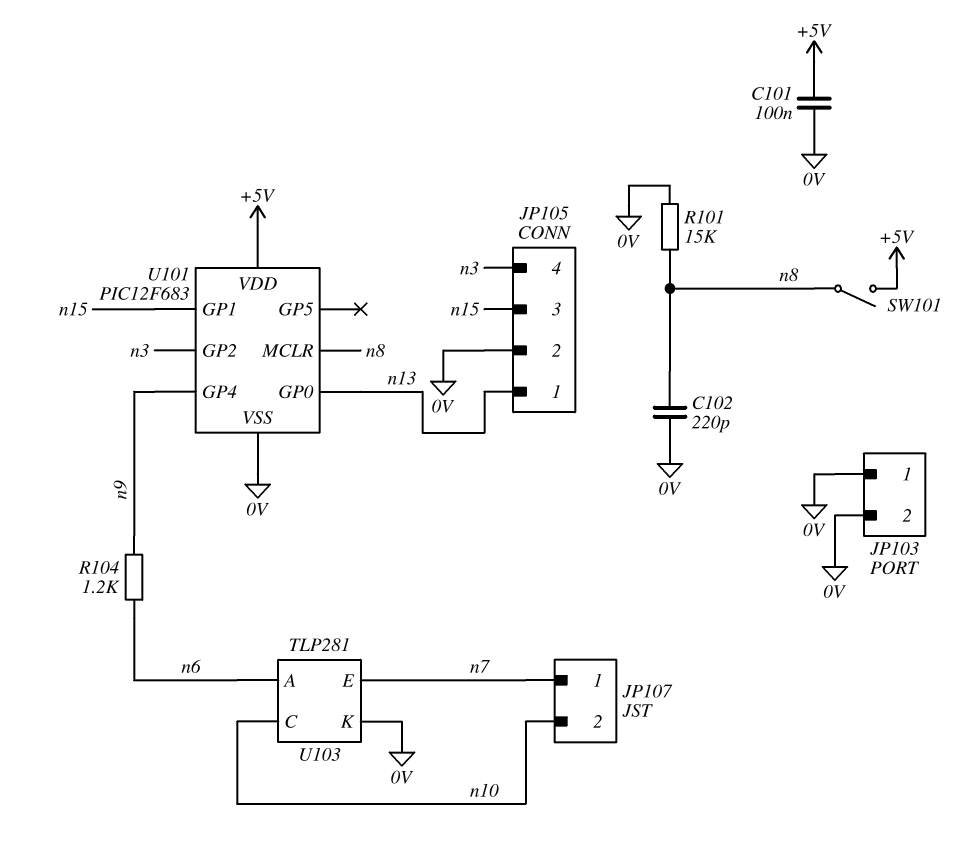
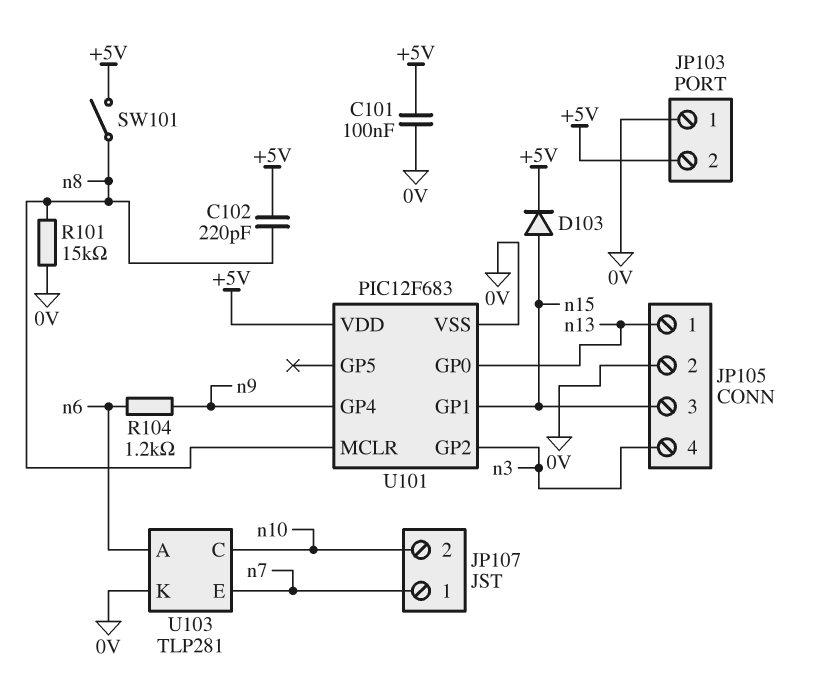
C102: 220pF (0V, n8) -> 220pF (+5V, n8)
D103: none -> diode (A n15, K +5V)
JP103 pin 2: 0V -> +5V

